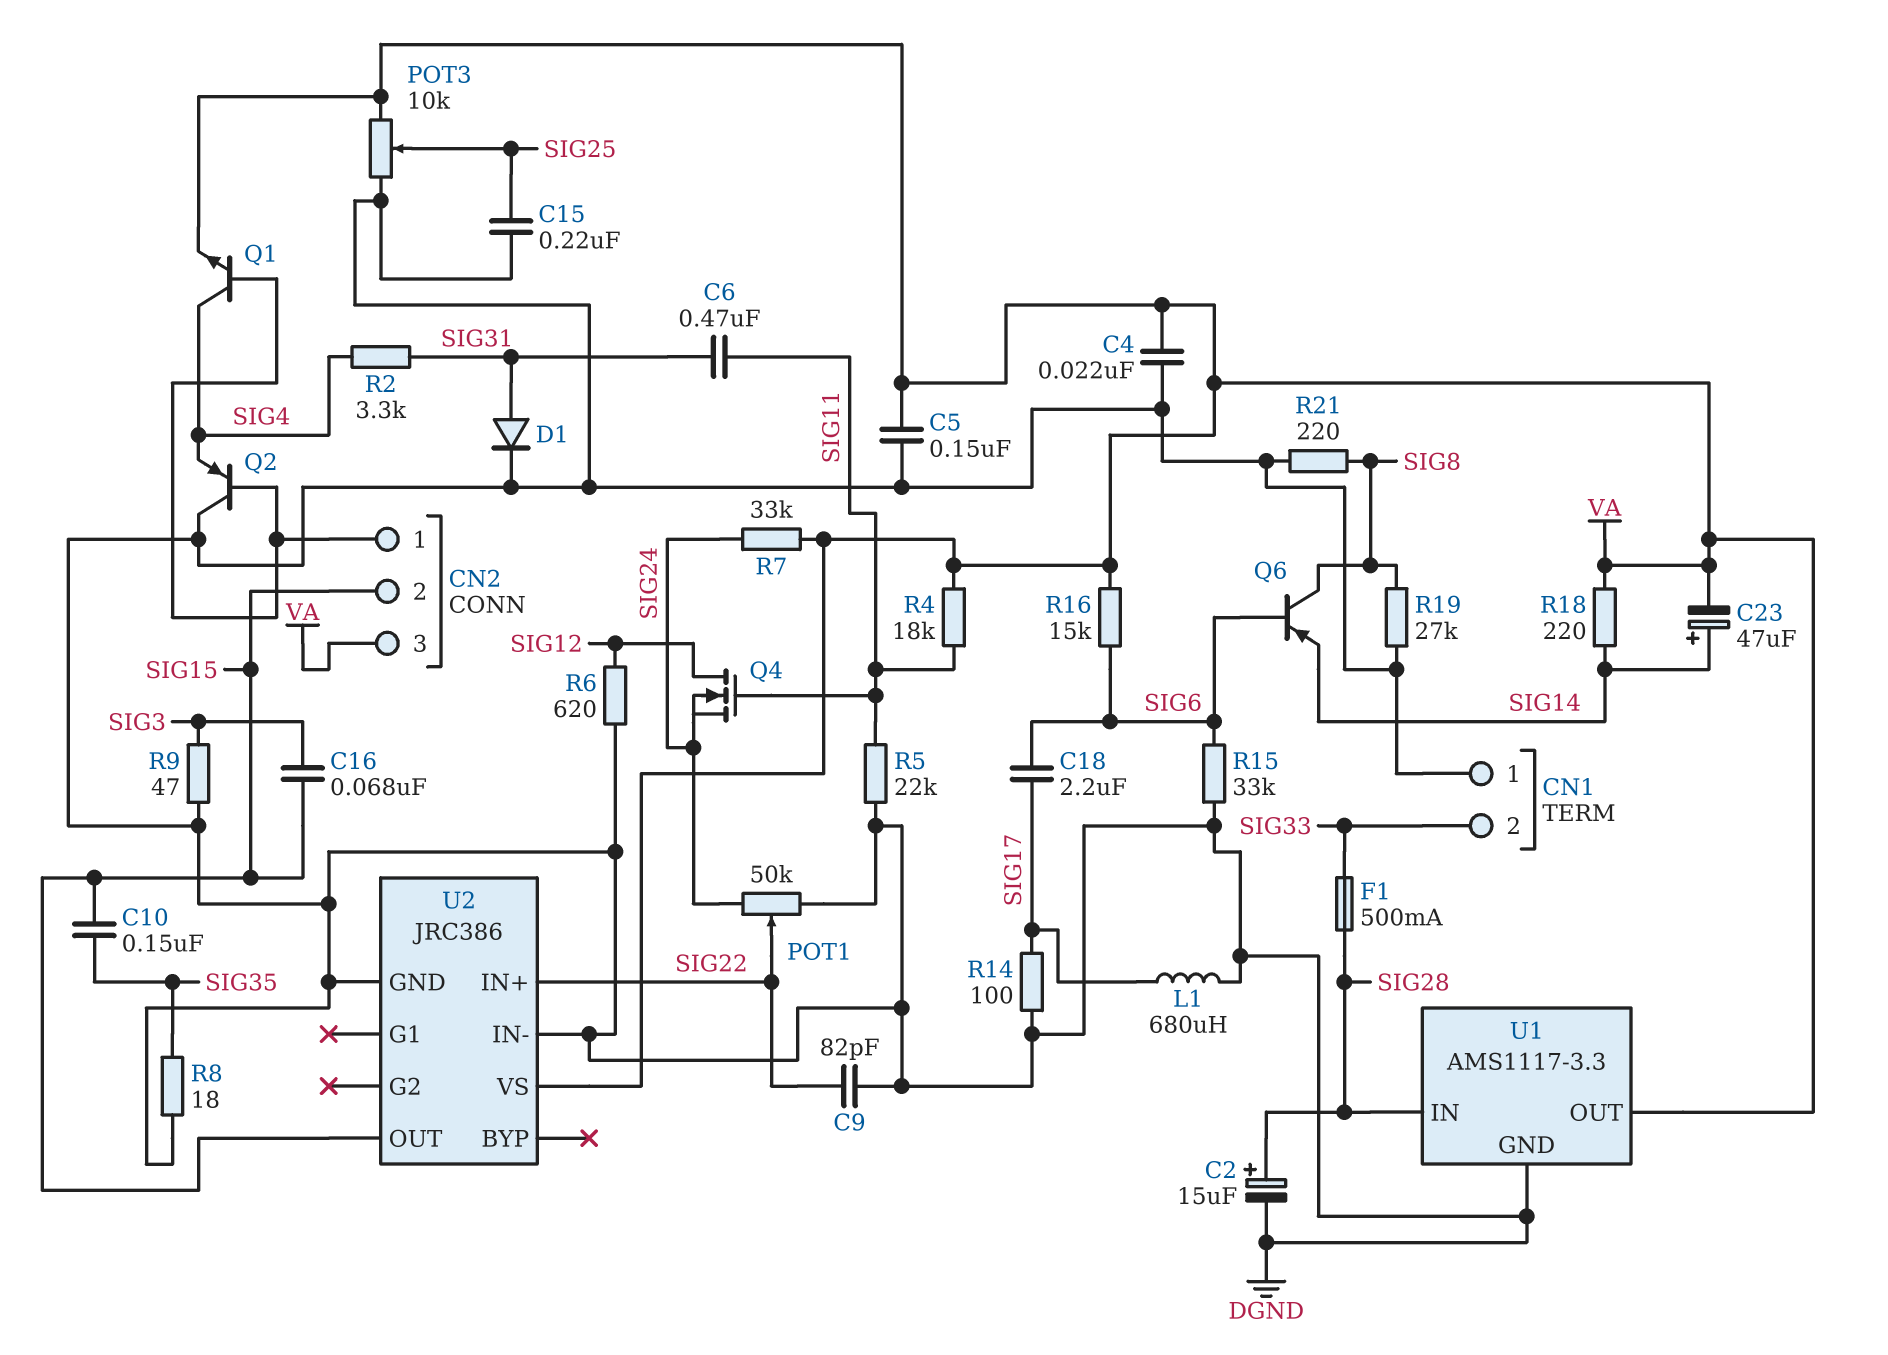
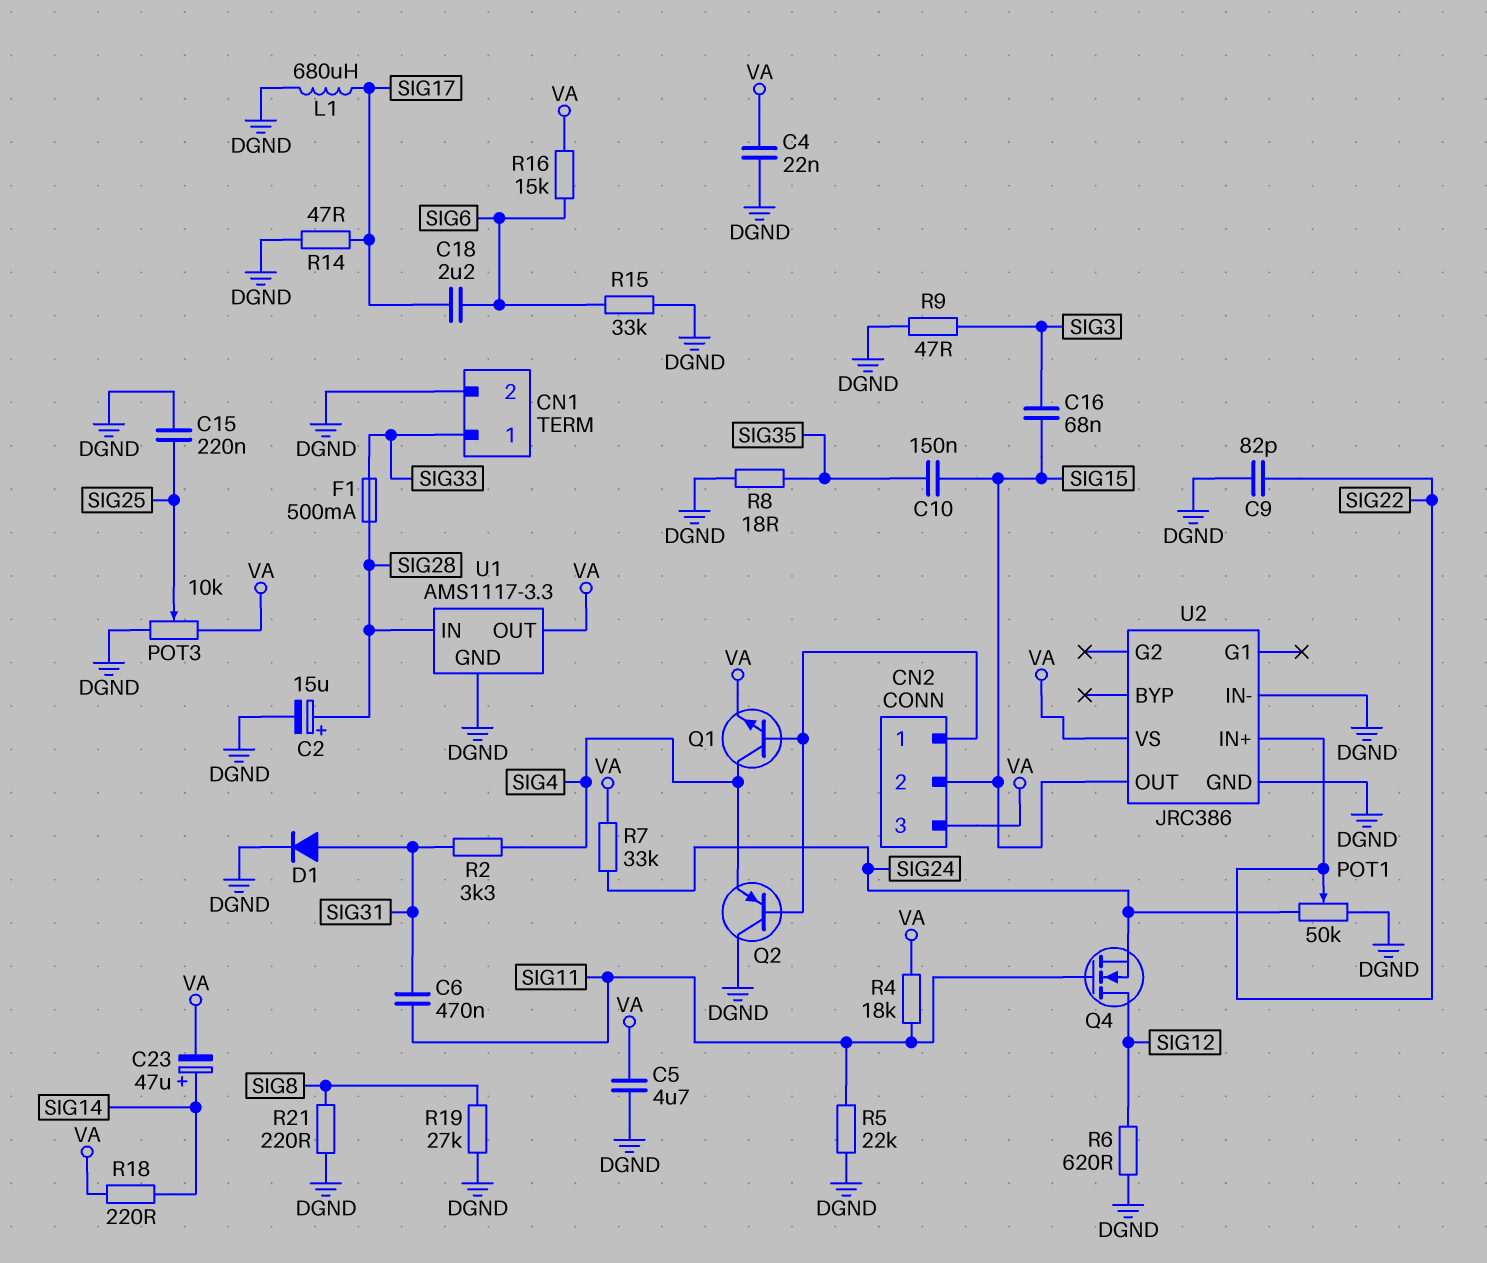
C5: 150nF (DGND, VA) -> 4.7uF (DGND, VA)
CN1 pin 1: DGND -> SIG33
CN1 pin 2: SIG33 -> DGND
Q6: PNP (B SIG6, C SIG8, E SIG14) -> none
R14: 100 (DGND, SIG17) -> 47 (DGND, SIG17)

